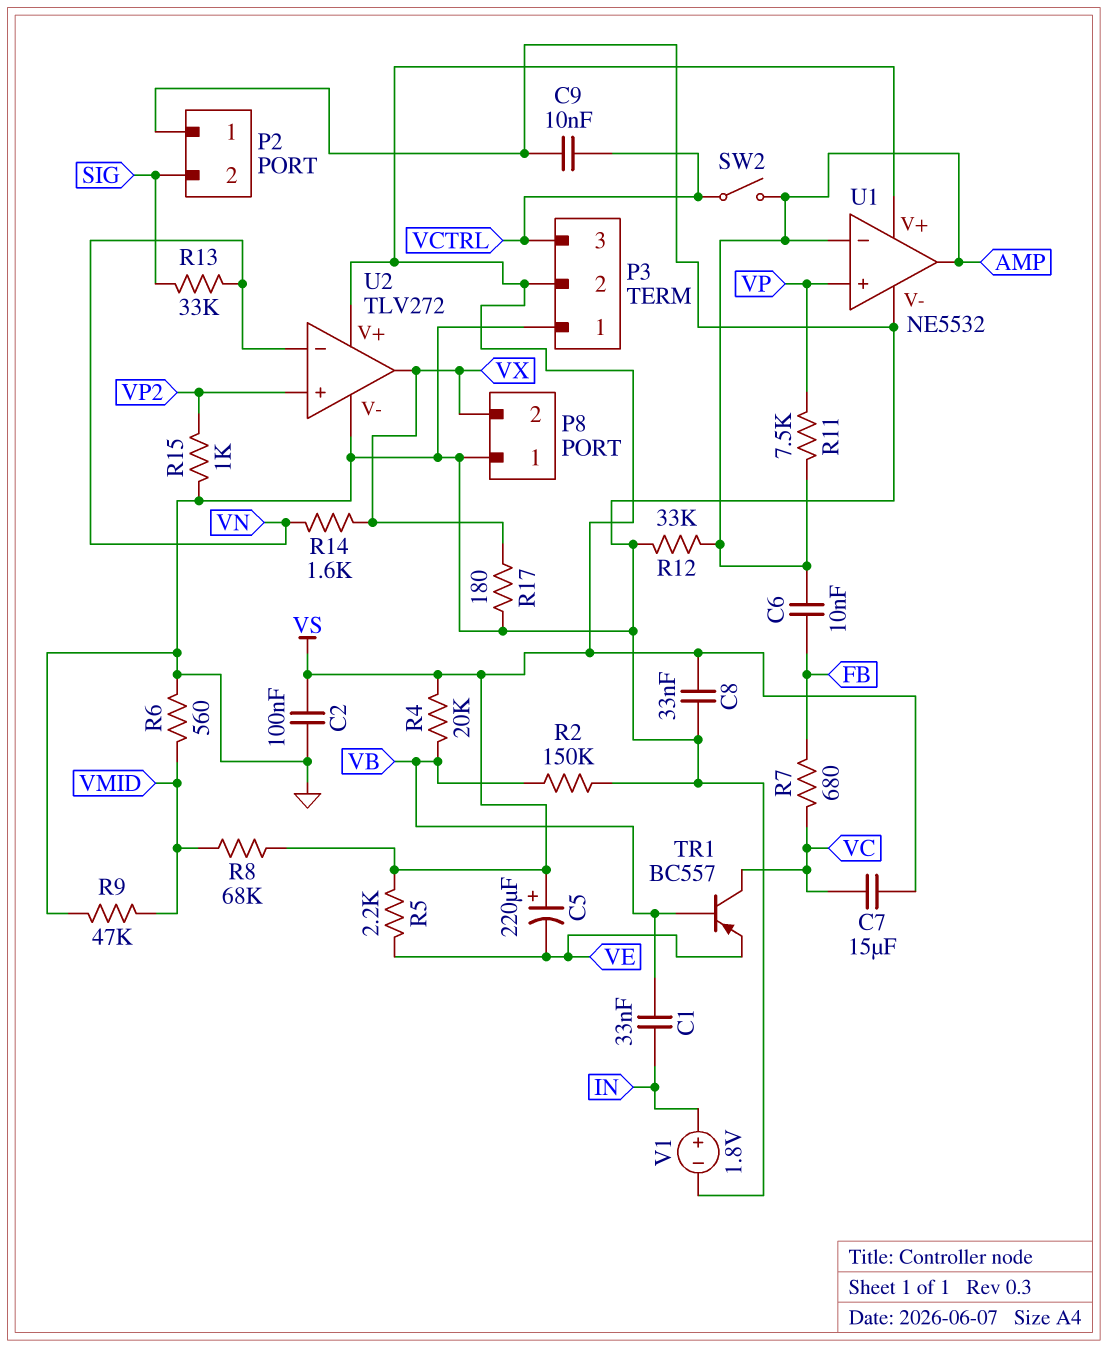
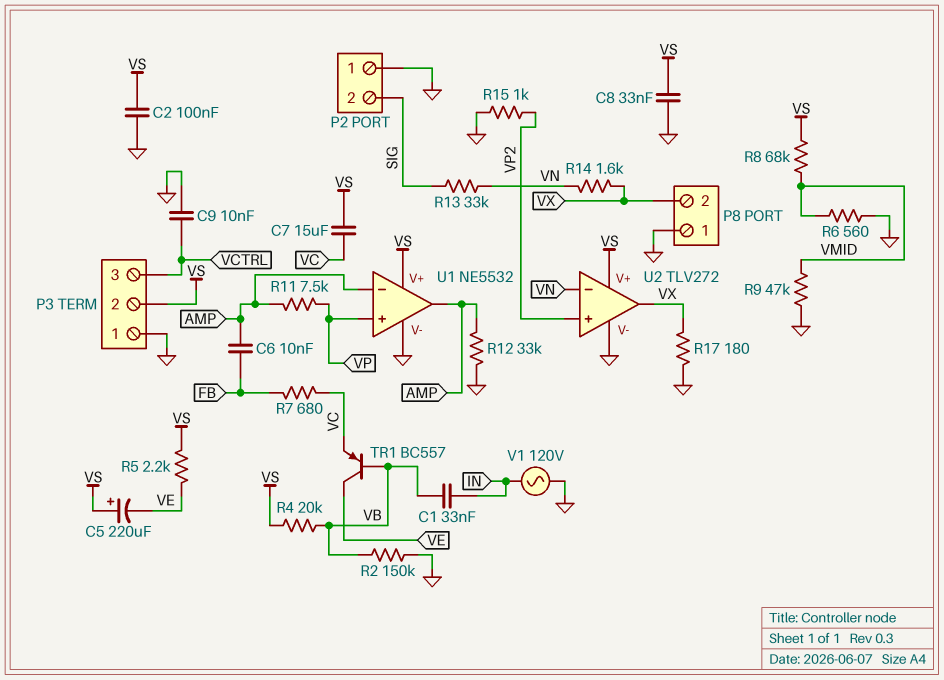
SW2: switch (AMP, VCTRL) -> none
TR1: PNP BC557 (B VB, C VC, E VE) -> PNP BC557 (B VB, C VE, E VC)
V1: 1.8V (plus IN, minus GND) -> AC 120V (GND, IN)

